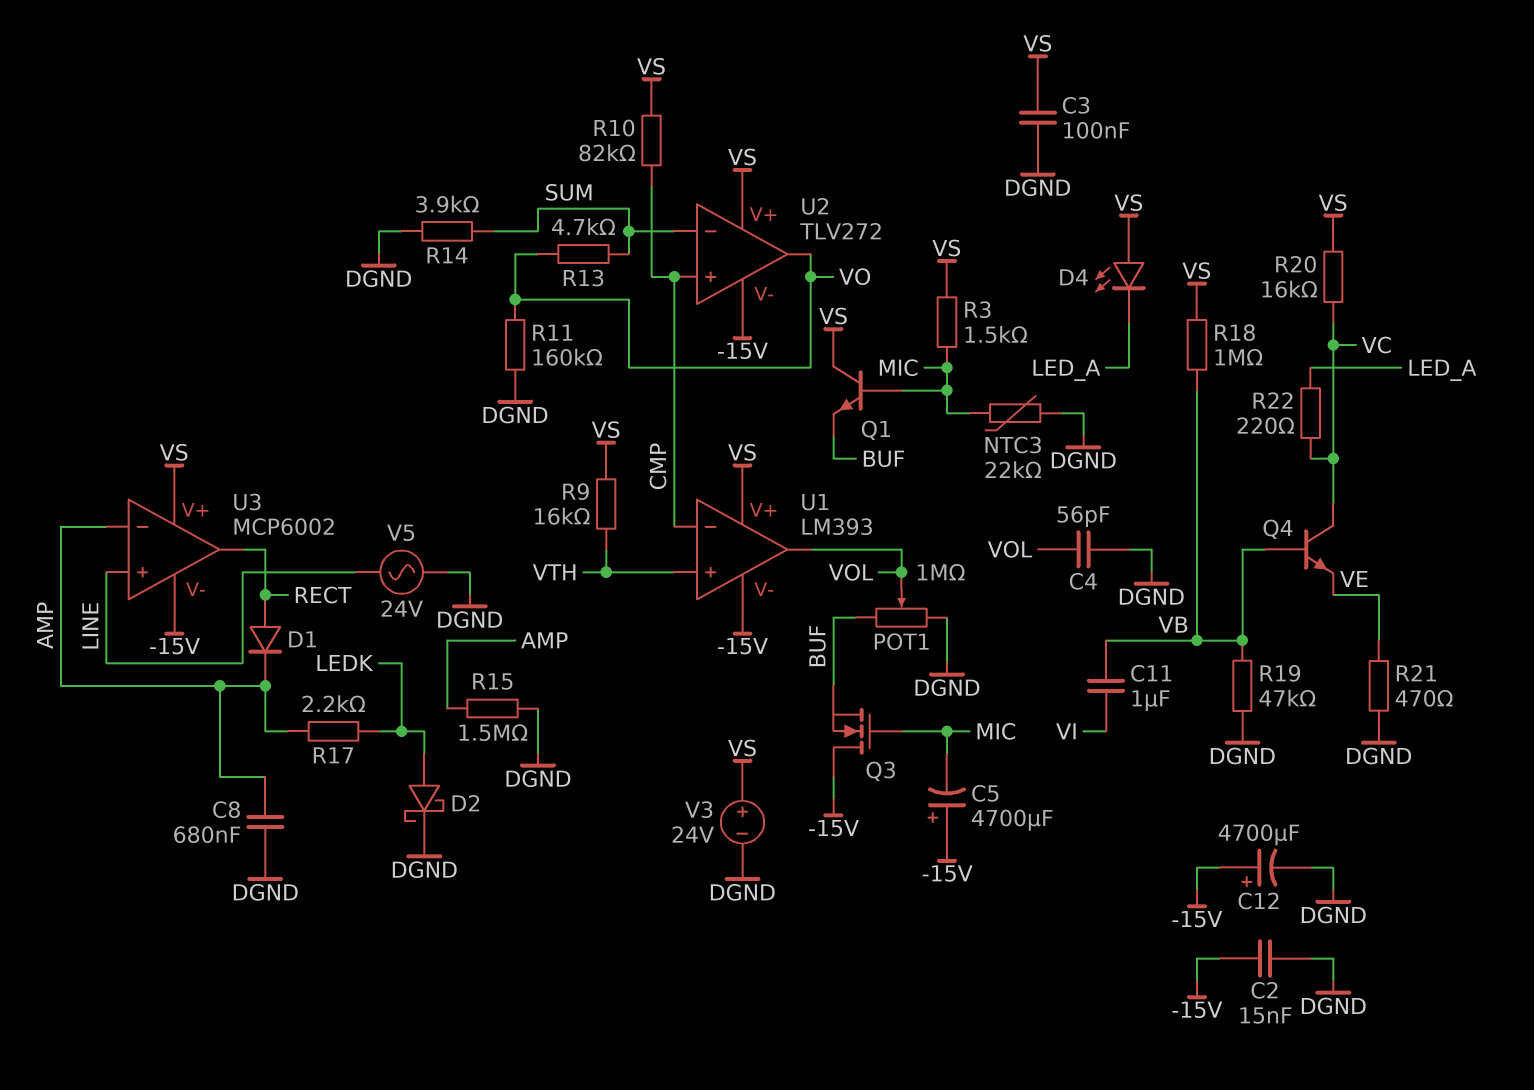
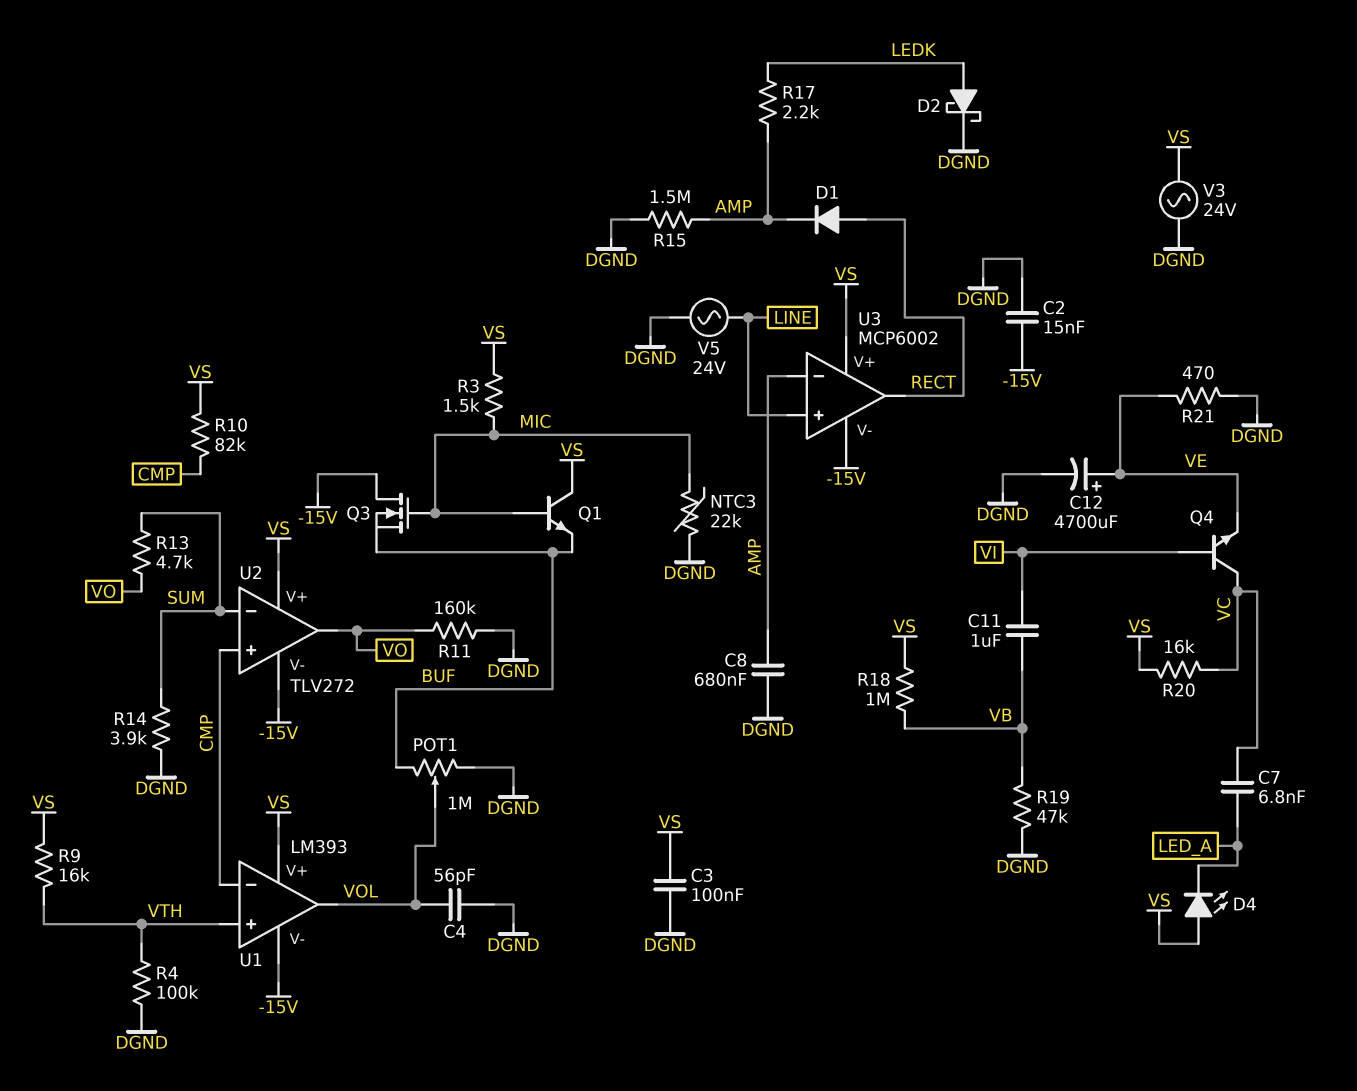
C5: 4700uF (plus -15V, minus MIC) -> none
C7: none -> 6.8nF (LED_A, VC)
C12: 4700uF (plus -15V, minus DGND) -> 4700uF (plus VE, minus DGND)
Q4: NPN (B VB, C VC, E VE) -> NPN (B VI, C VC, E VE)
R4: none -> 100k (DGND, VTH)
R22: 220 (LED_A, VC) -> none
V3: 24V (plus VS, minus DGND) -> AC 24V (DGND, VS)

